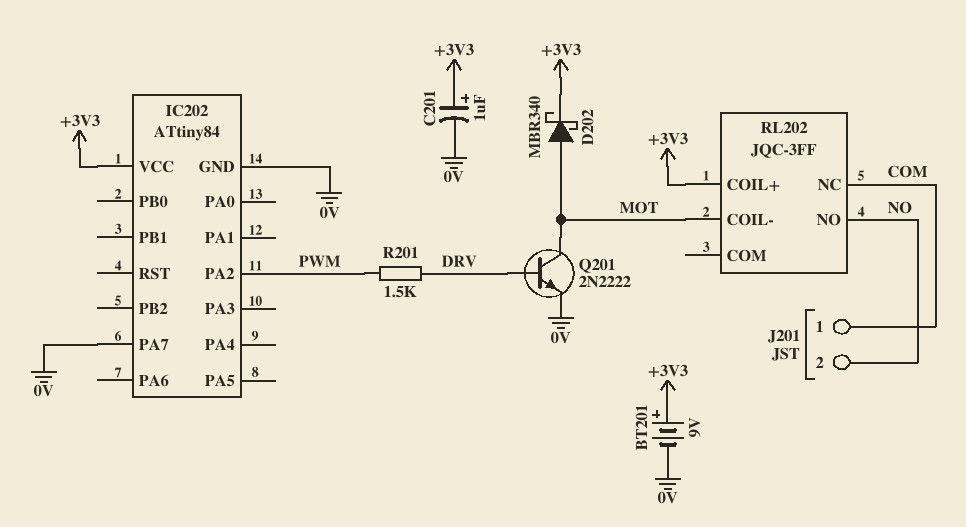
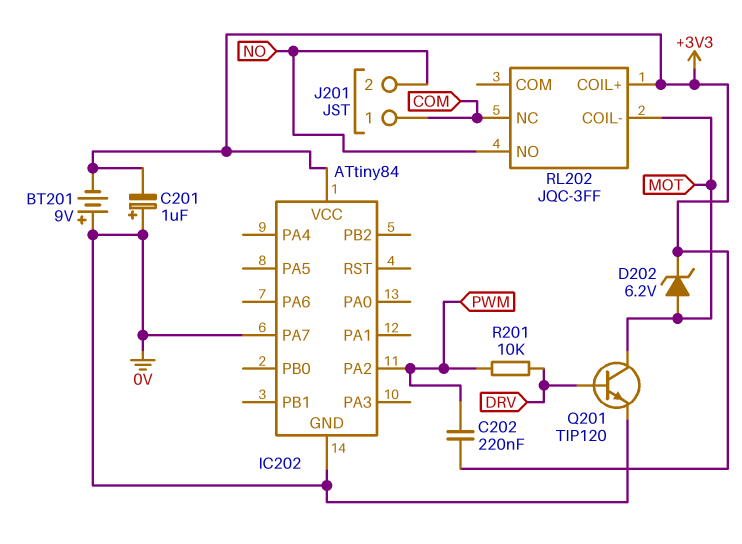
BT201: 9V (plus +3V3, minus 0V) -> 9V (plus 0V, minus +3V3)
C201: 1uF (plus +3V3, minus 0V) -> 1uF (plus 0V, minus +3V3)
C202: none -> 220nF (+3V3, PWM)
D202: schottky MBR340 (A MOT, K +3V3) -> zener 6.2V (A MOT, K +3V3)
Q201: NPN 2N2222 (B DRV, C MOT, E 0V) -> NPN TIP120 (B DRV, C MOT, E 0V)
R201: 1.5k (DRV, PWM) -> 10k (DRV, PWM)

